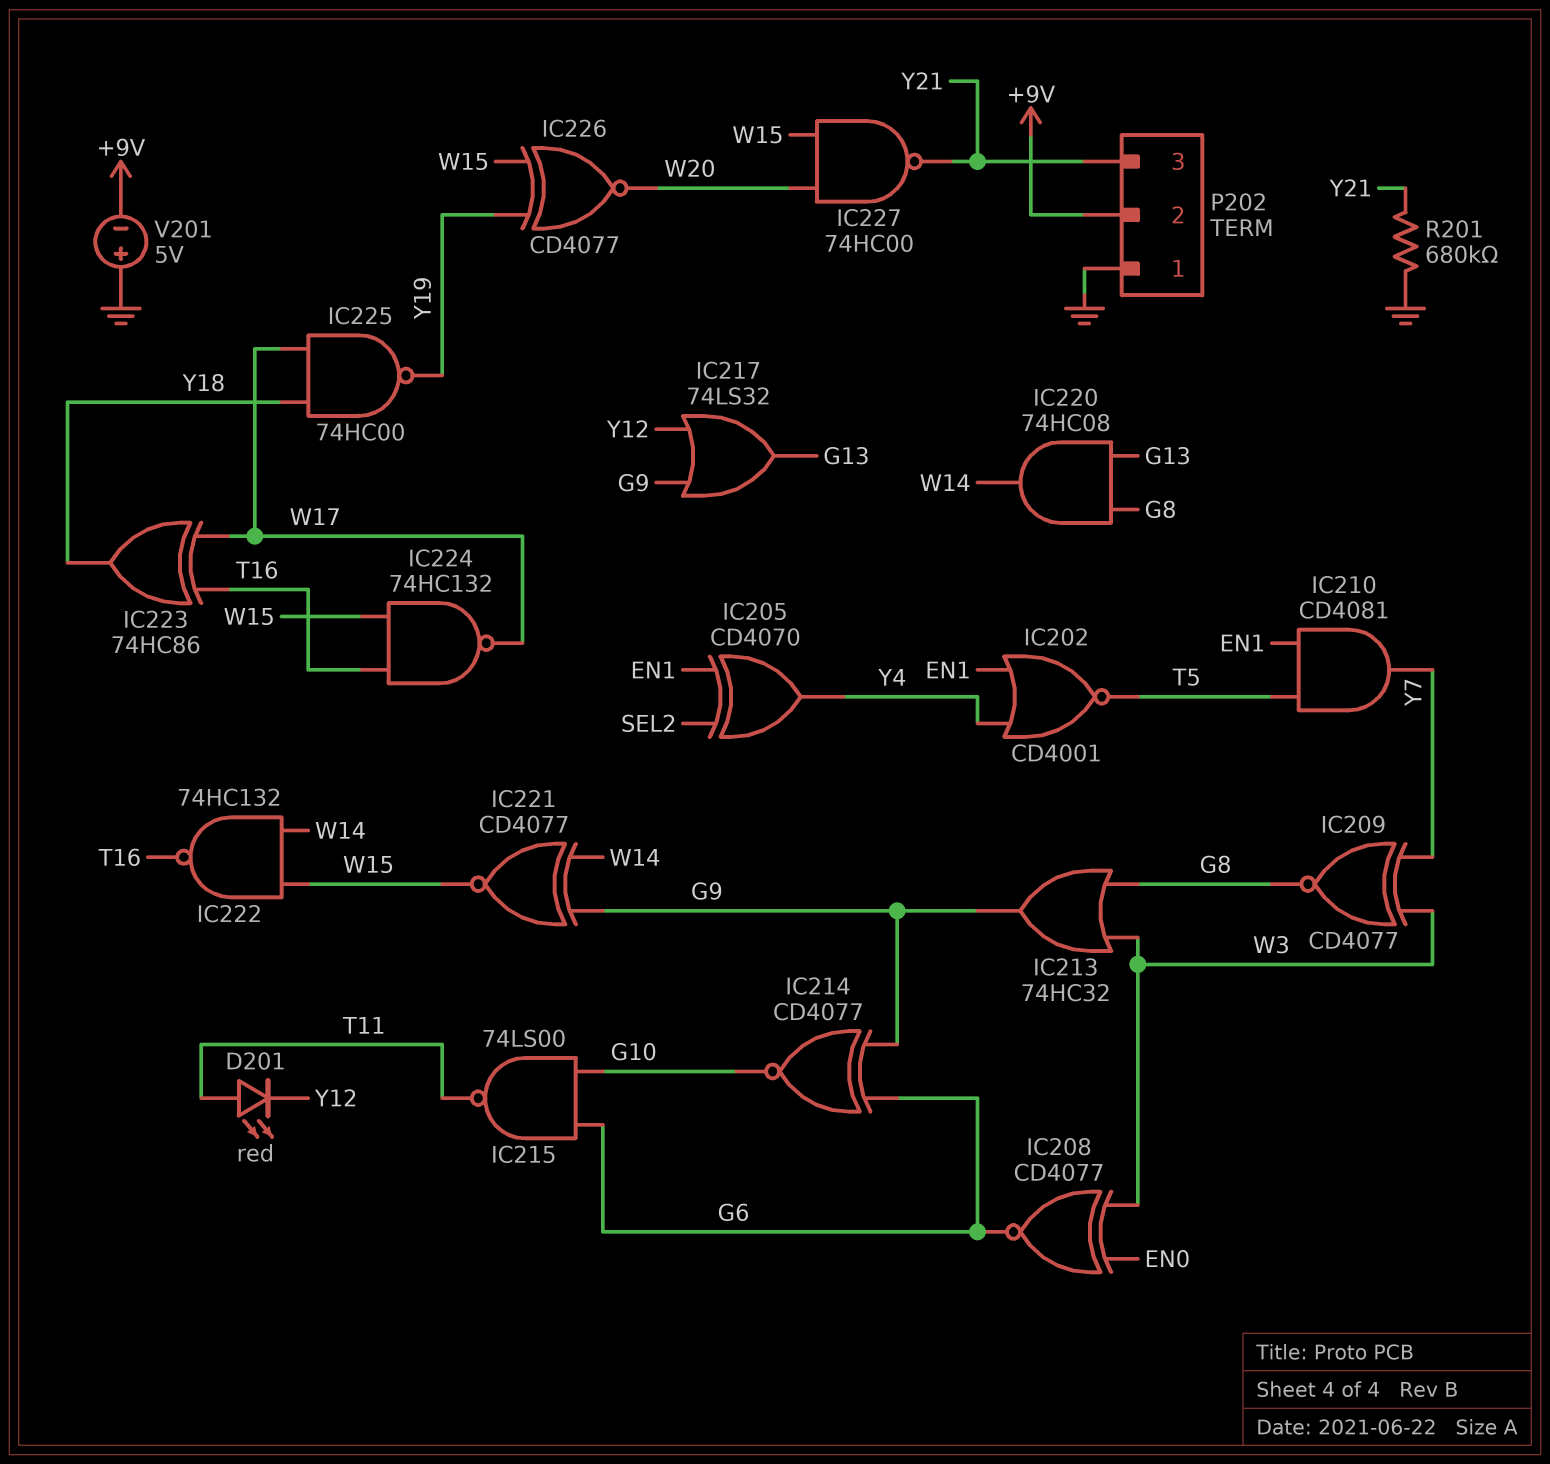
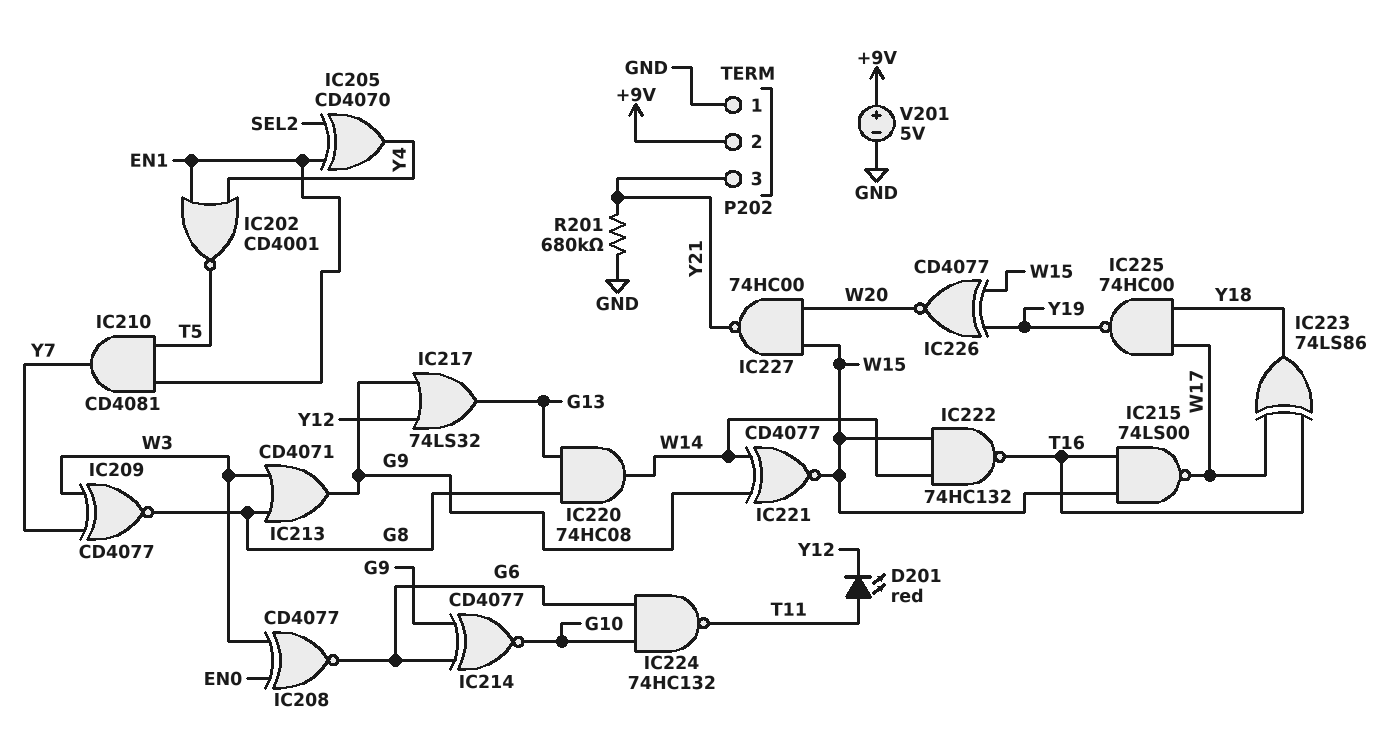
IC213: OR 74HC32 (in G8, in W3, out G9) -> OR CD4071 (in G8, in W3, out G9)
IC215: NAND 74LS00 (in G6, in G10, out T11) -> NAND 74LS00 (in T16, in W15, out W17)
IC223: XOR 74HC86 (in T16, in W17, out Y18) -> XOR 74LS86 (in T16, in W17, out Y18)
IC224: NAND 74HC132 (in T16, in W15, out W17) -> NAND 74HC132 (in G6, in G10, out T11)
V201: 5V (plus GND, minus +9V) -> 5V (plus +9V, minus GND)

